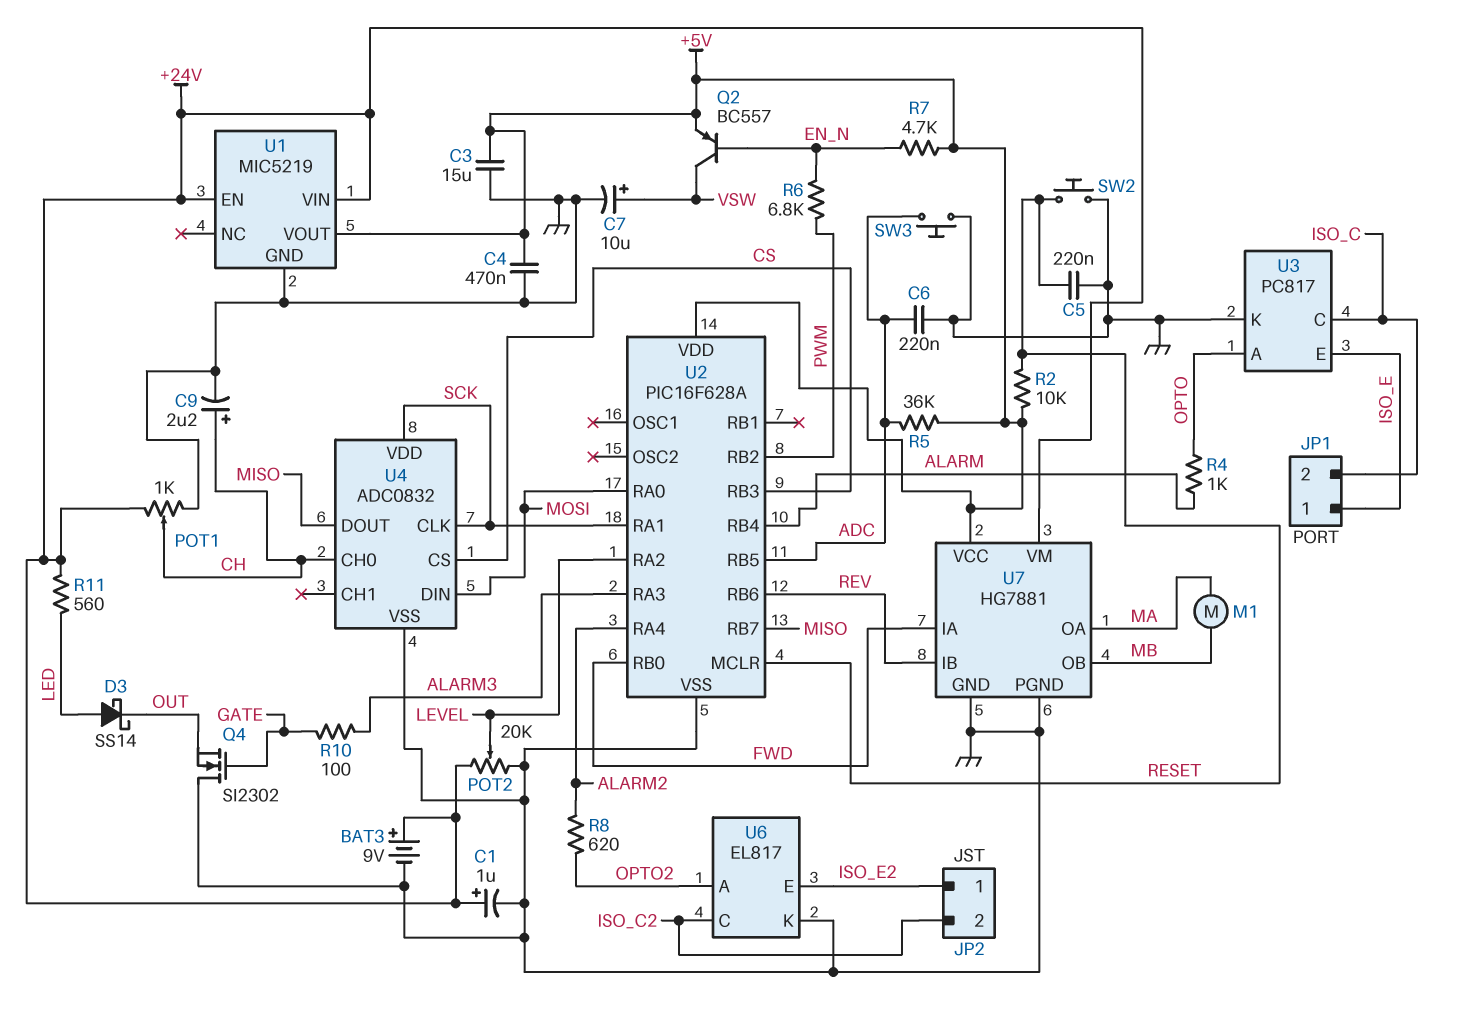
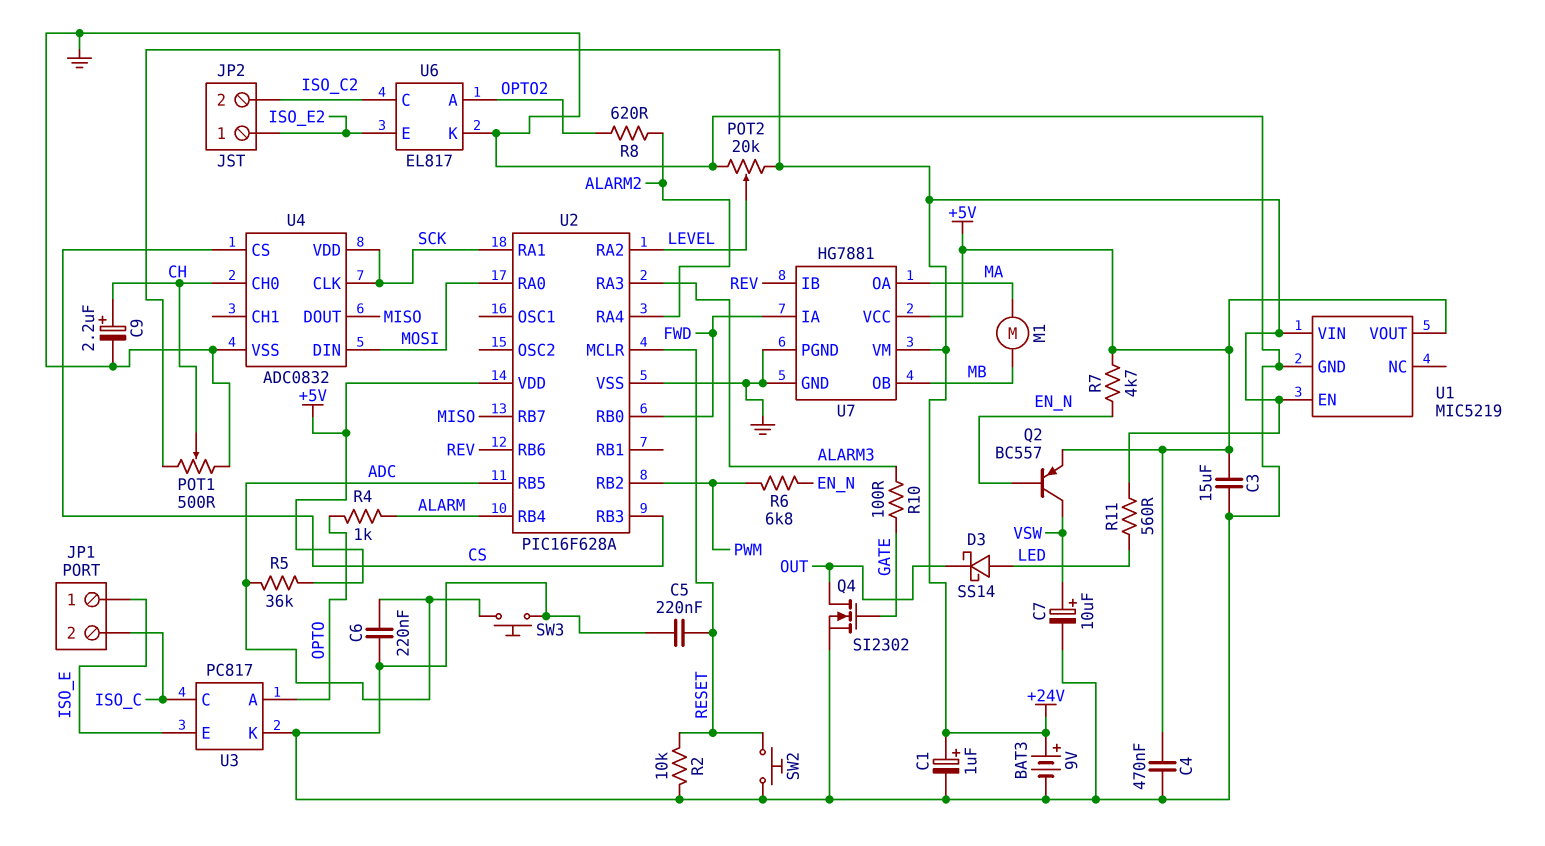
POT1: 1k (+24V, GND, wiper CH) -> 500 (+24V, GND, wiper CH)
Q4: NMOS SI2302 (G GATE, D GND, S OUT) -> NMOS SI2302 (G GATE, D OUT, S GND)
R2: 10k (+5V, RESET) -> 10k (GND, RESET)

